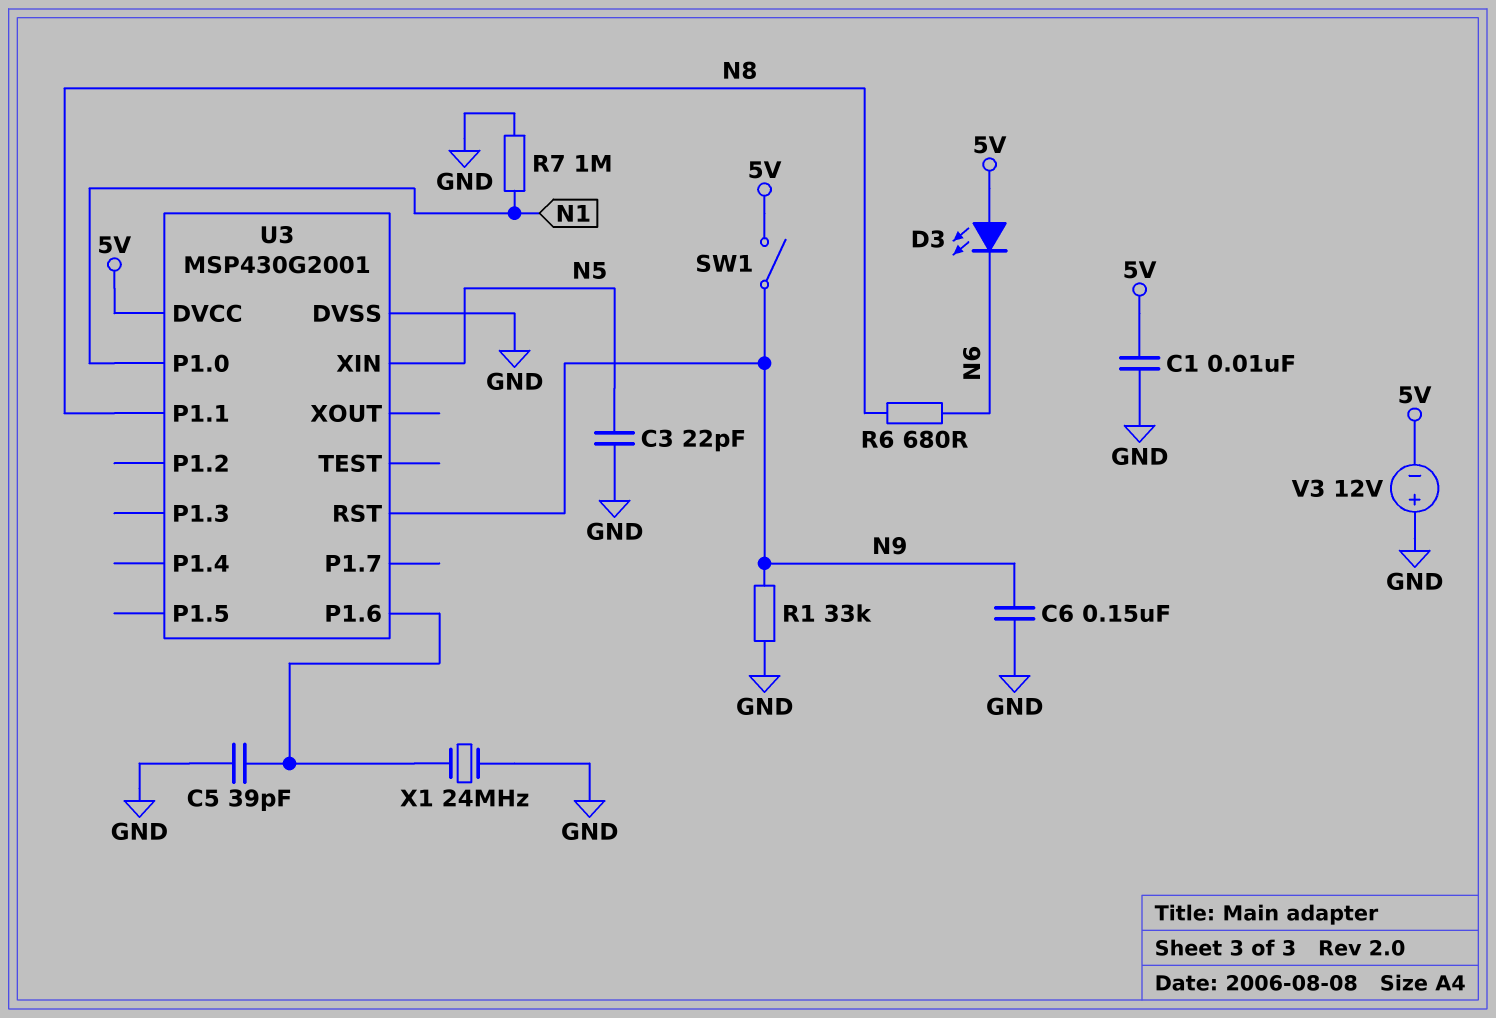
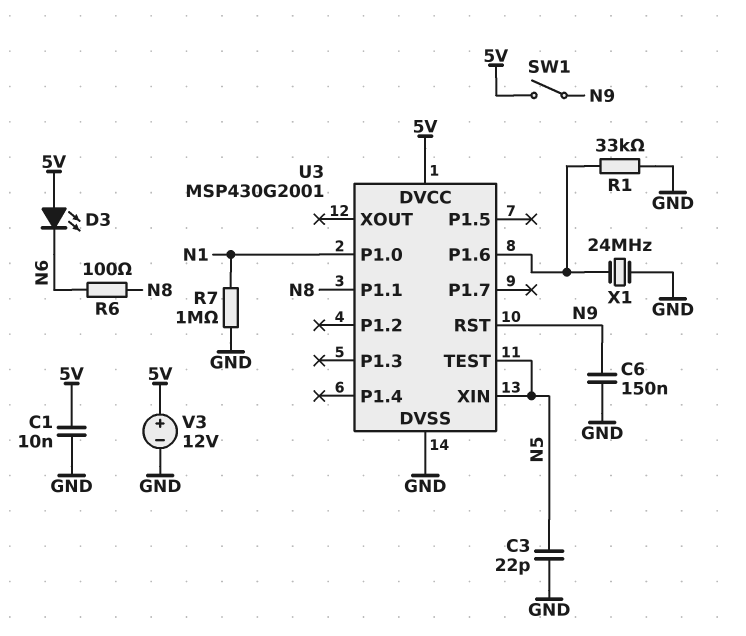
C5: 39pF (GND, U3/P1.6) -> none
R1: 33k (GND, N9) -> 33k (GND, U3/P1.6)
R6: 680 (N6, N8) -> 100 (N6, N8)
U3 pin TEST: none -> N5
V3: 12V (plus GND, minus 5V) -> 12V (plus 5V, minus GND)

